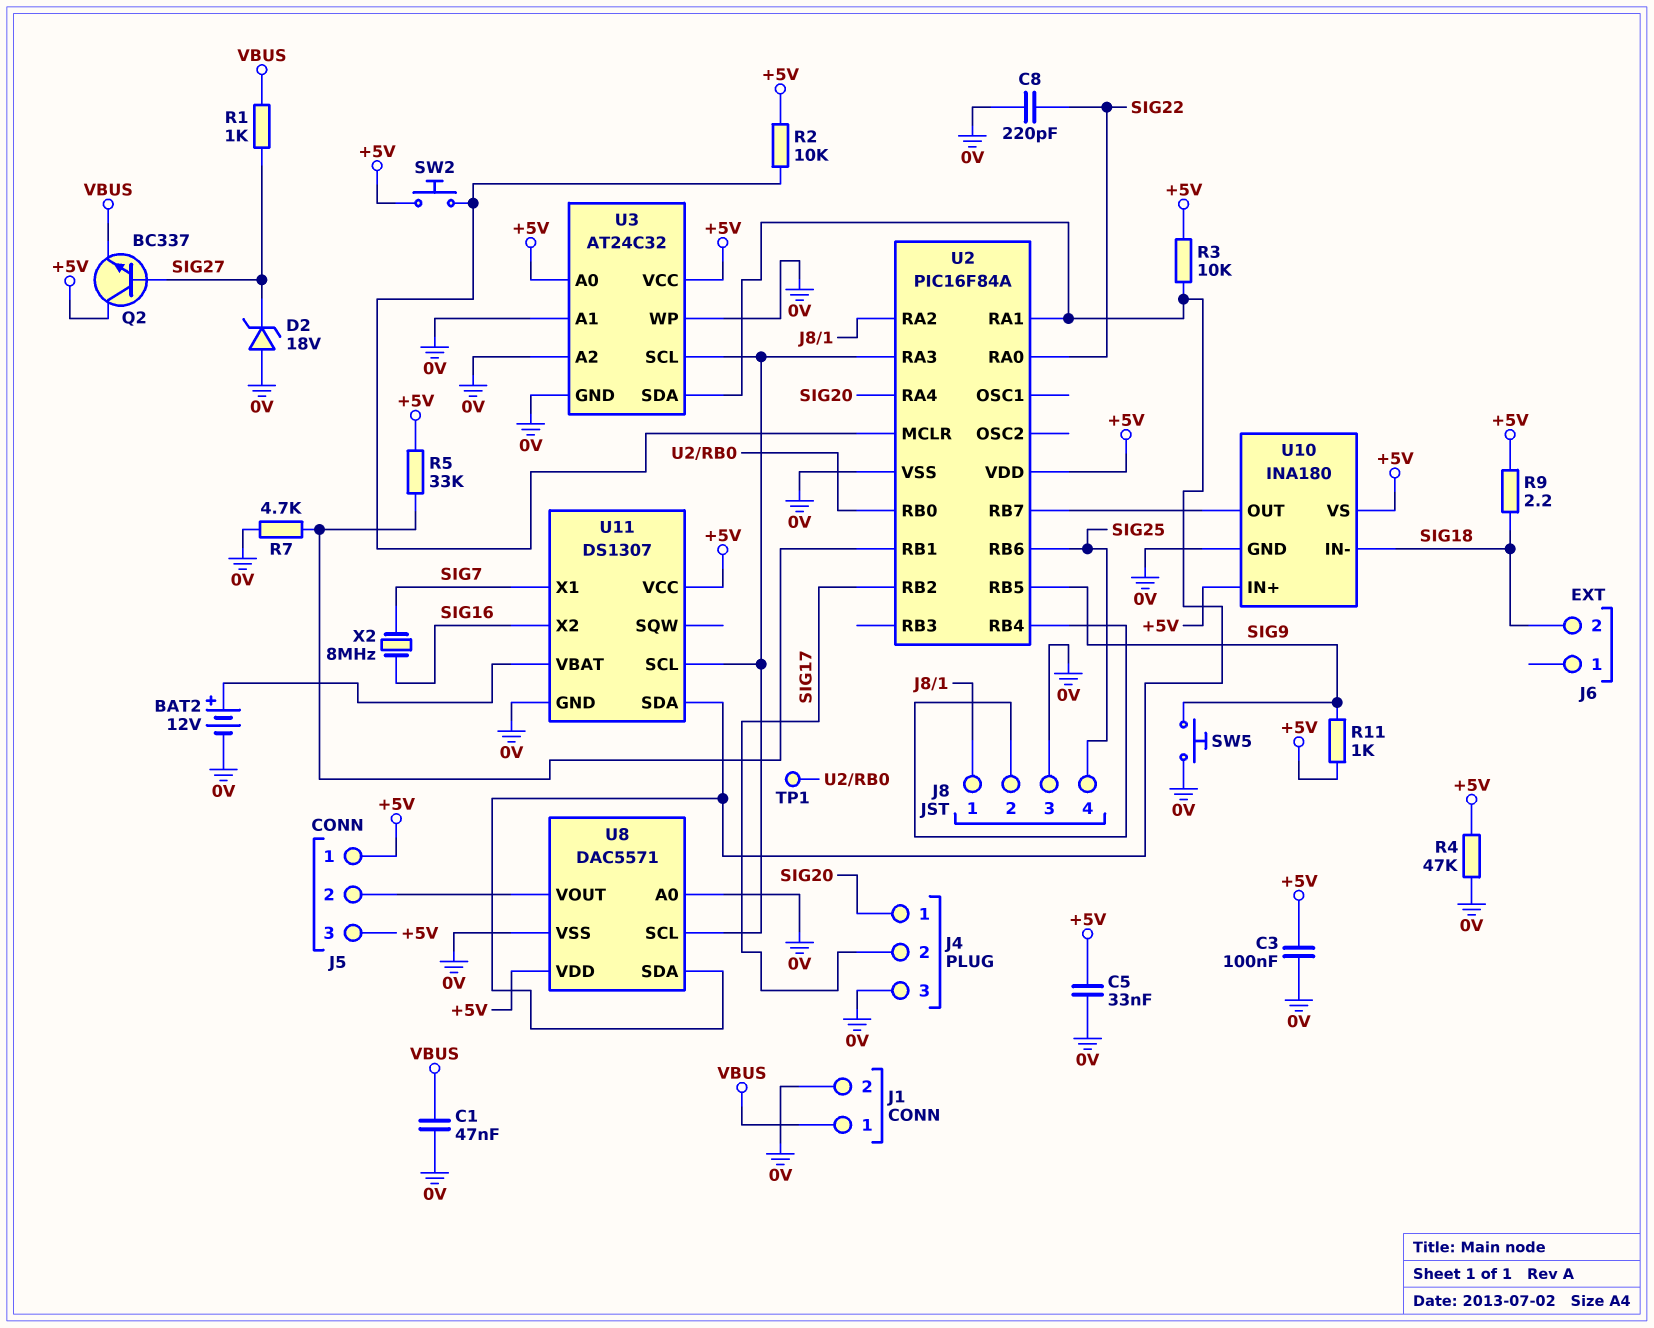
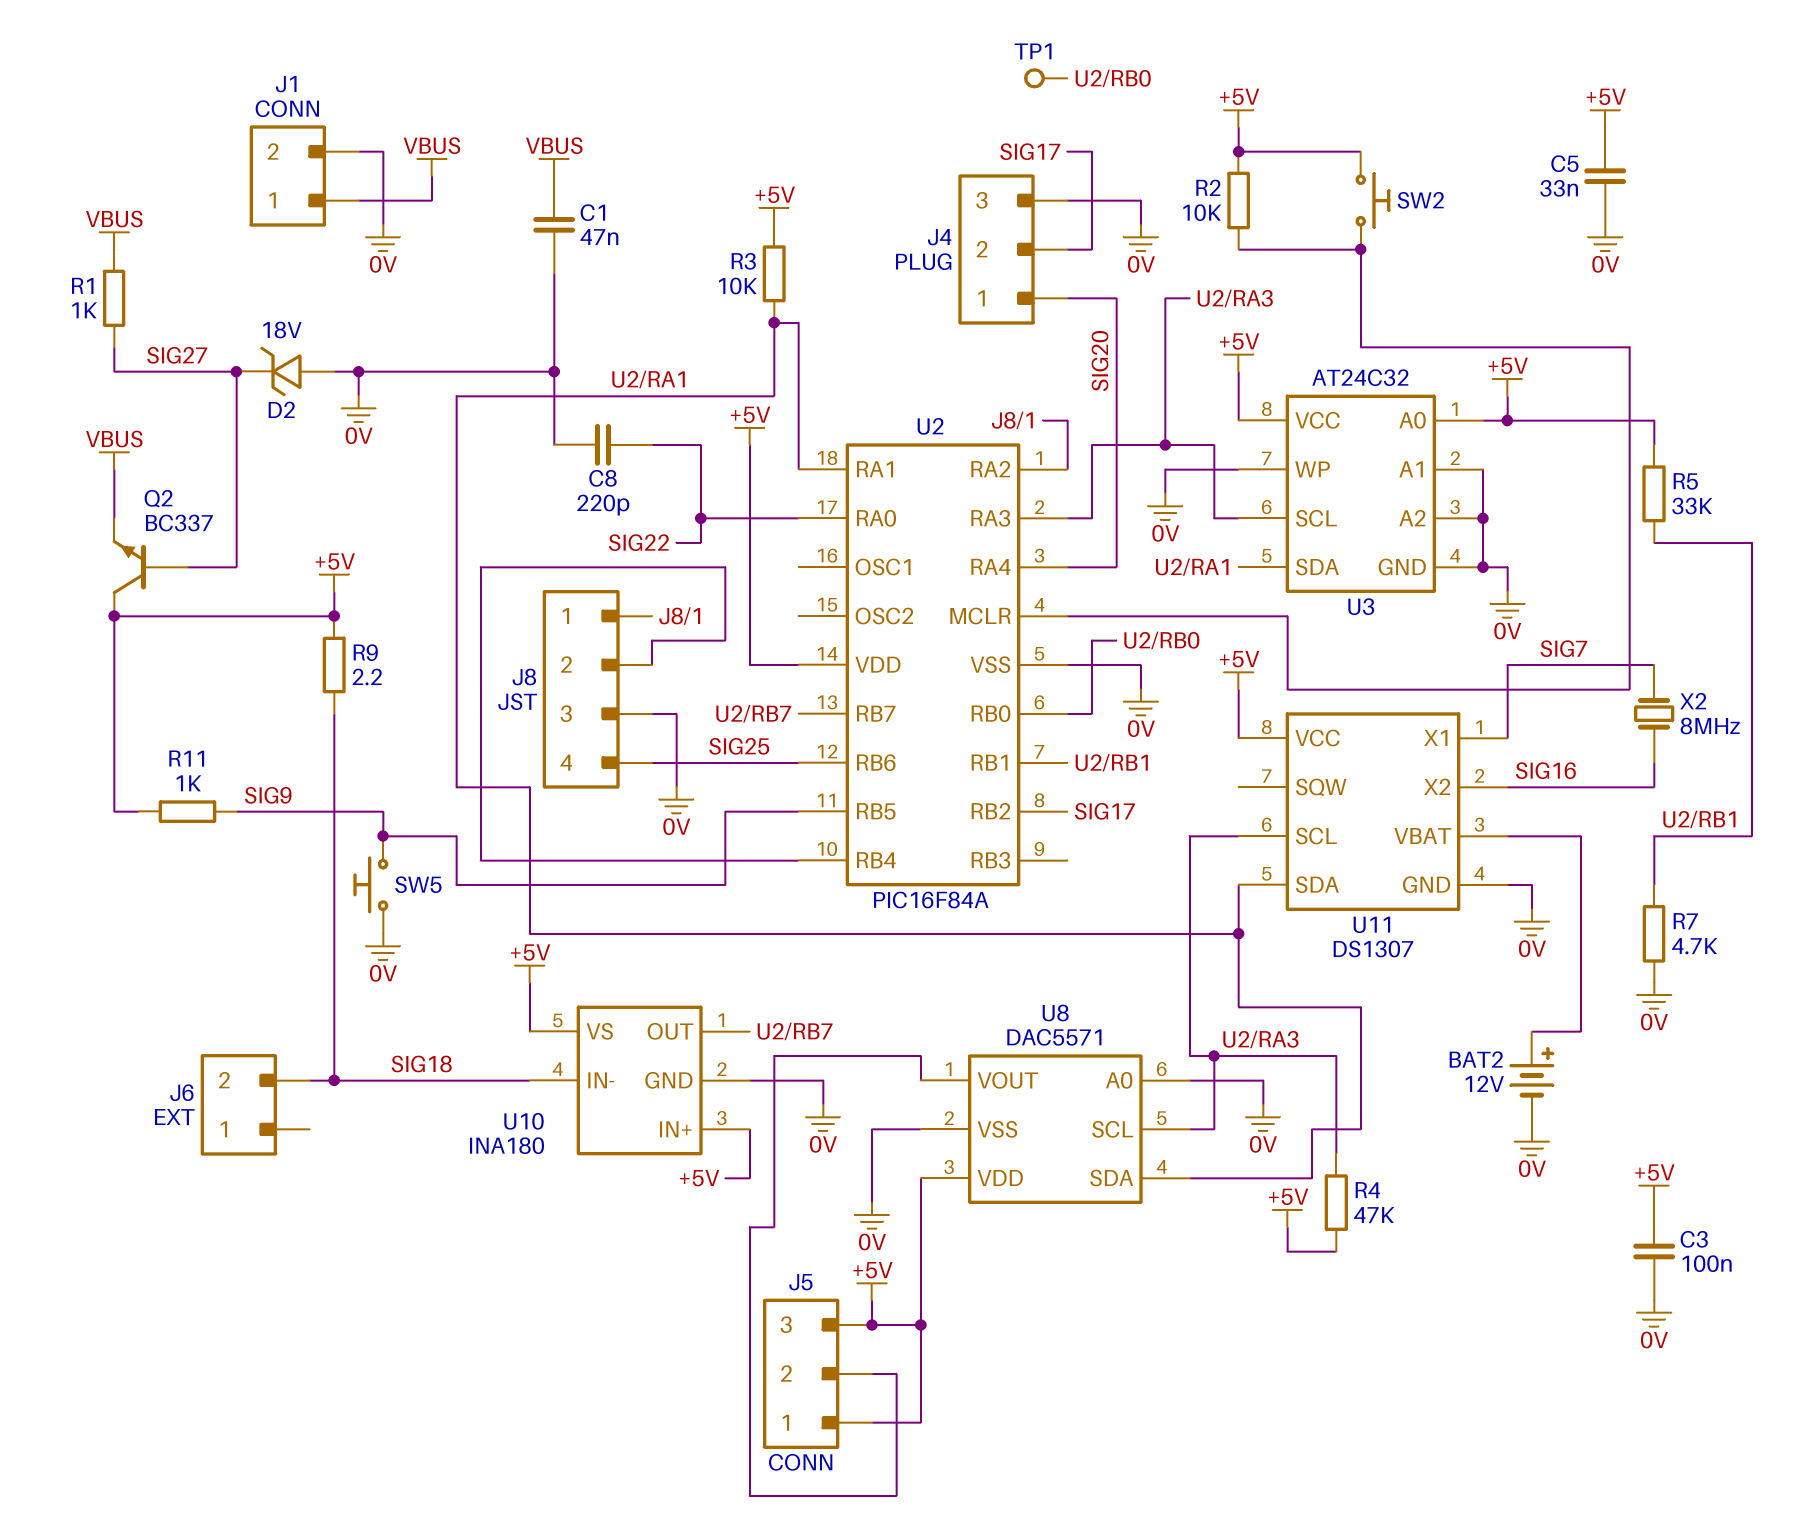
R4: 47k (+5V, 0V) -> 47k (+5V, U2/RA3)

